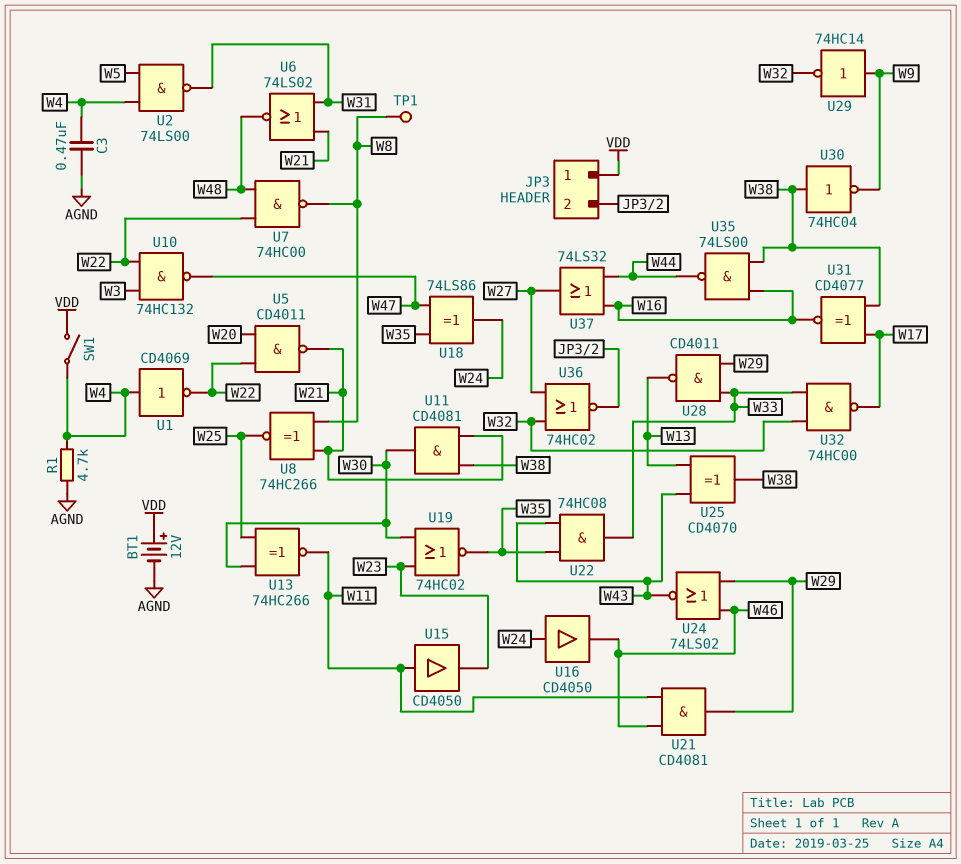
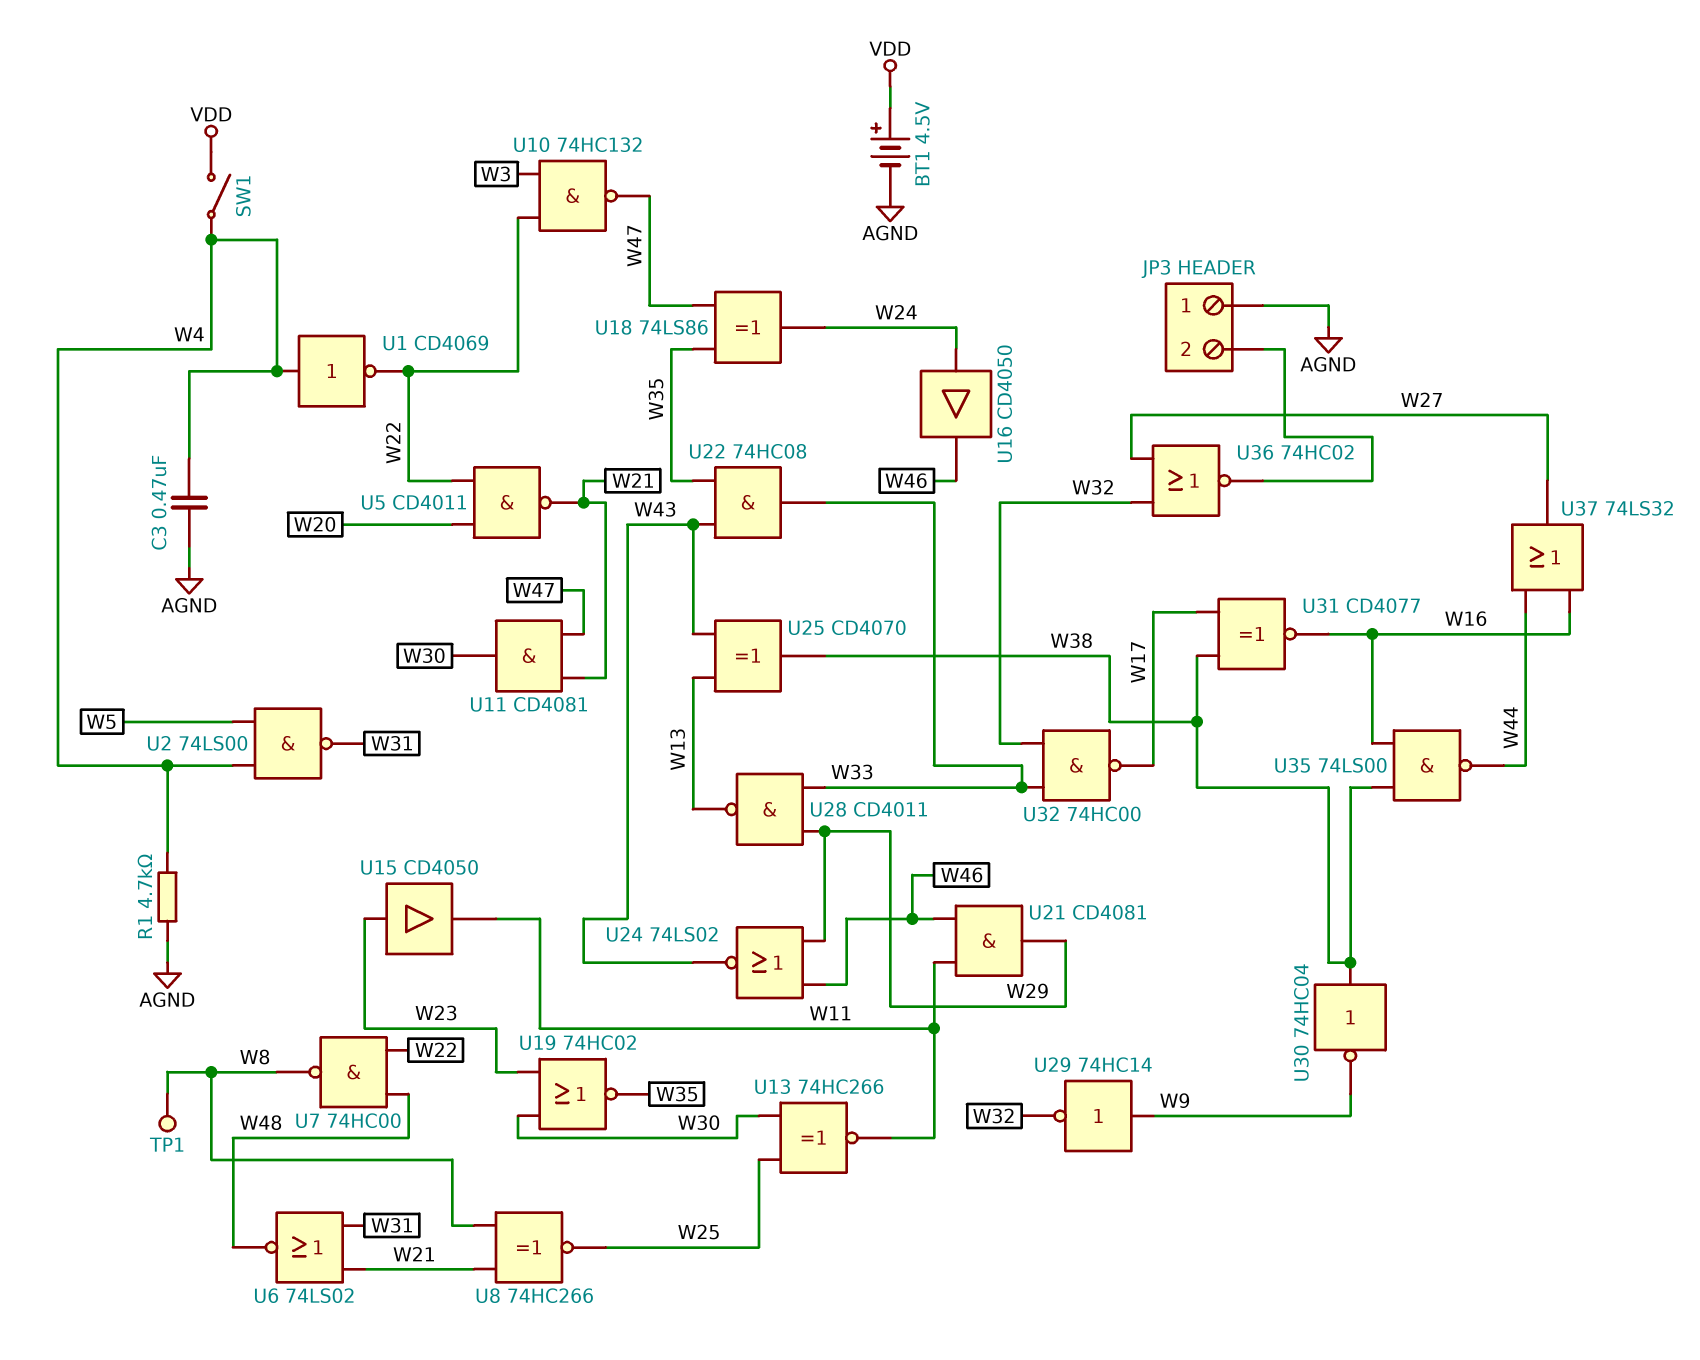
BT1: 12V (plus VDD, minus AGND) -> 4.5V (plus VDD, minus AGND)
JP3 pin 1: VDD -> AGND
U11: AND CD4081 (in W21, in W38, out W30) -> AND CD4081 (in W21, in W47, out W30)
U15: buffer CD4050 (in W11, out W23) -> buffer CD4050 (in W23, out W11)

